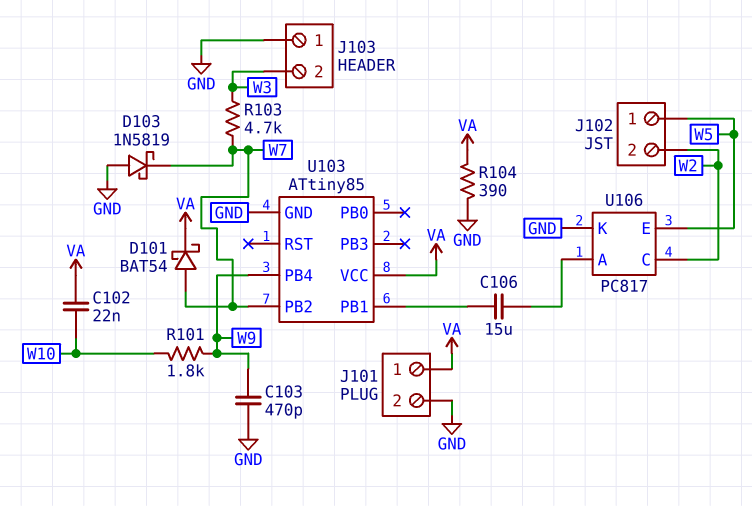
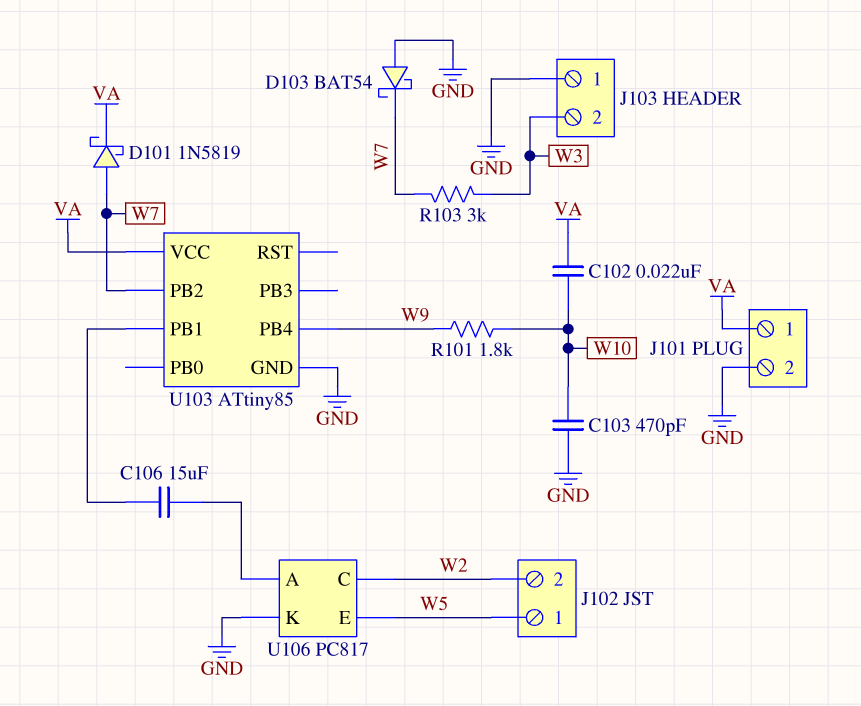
C103: 470pF (GND, W9) -> 470pF (GND, W10)
D101: schottky BAT54 (A W7, K VA) -> schottky 1N5819 (A W7, K VA)
D103: schottky 1N5819 (A GND, K W7) -> schottky BAT54 (A GND, K W7)
R103: 4.7k (W3, W7) -> 3k (W3, W7)
R104: 390 (GND, VA) -> none

